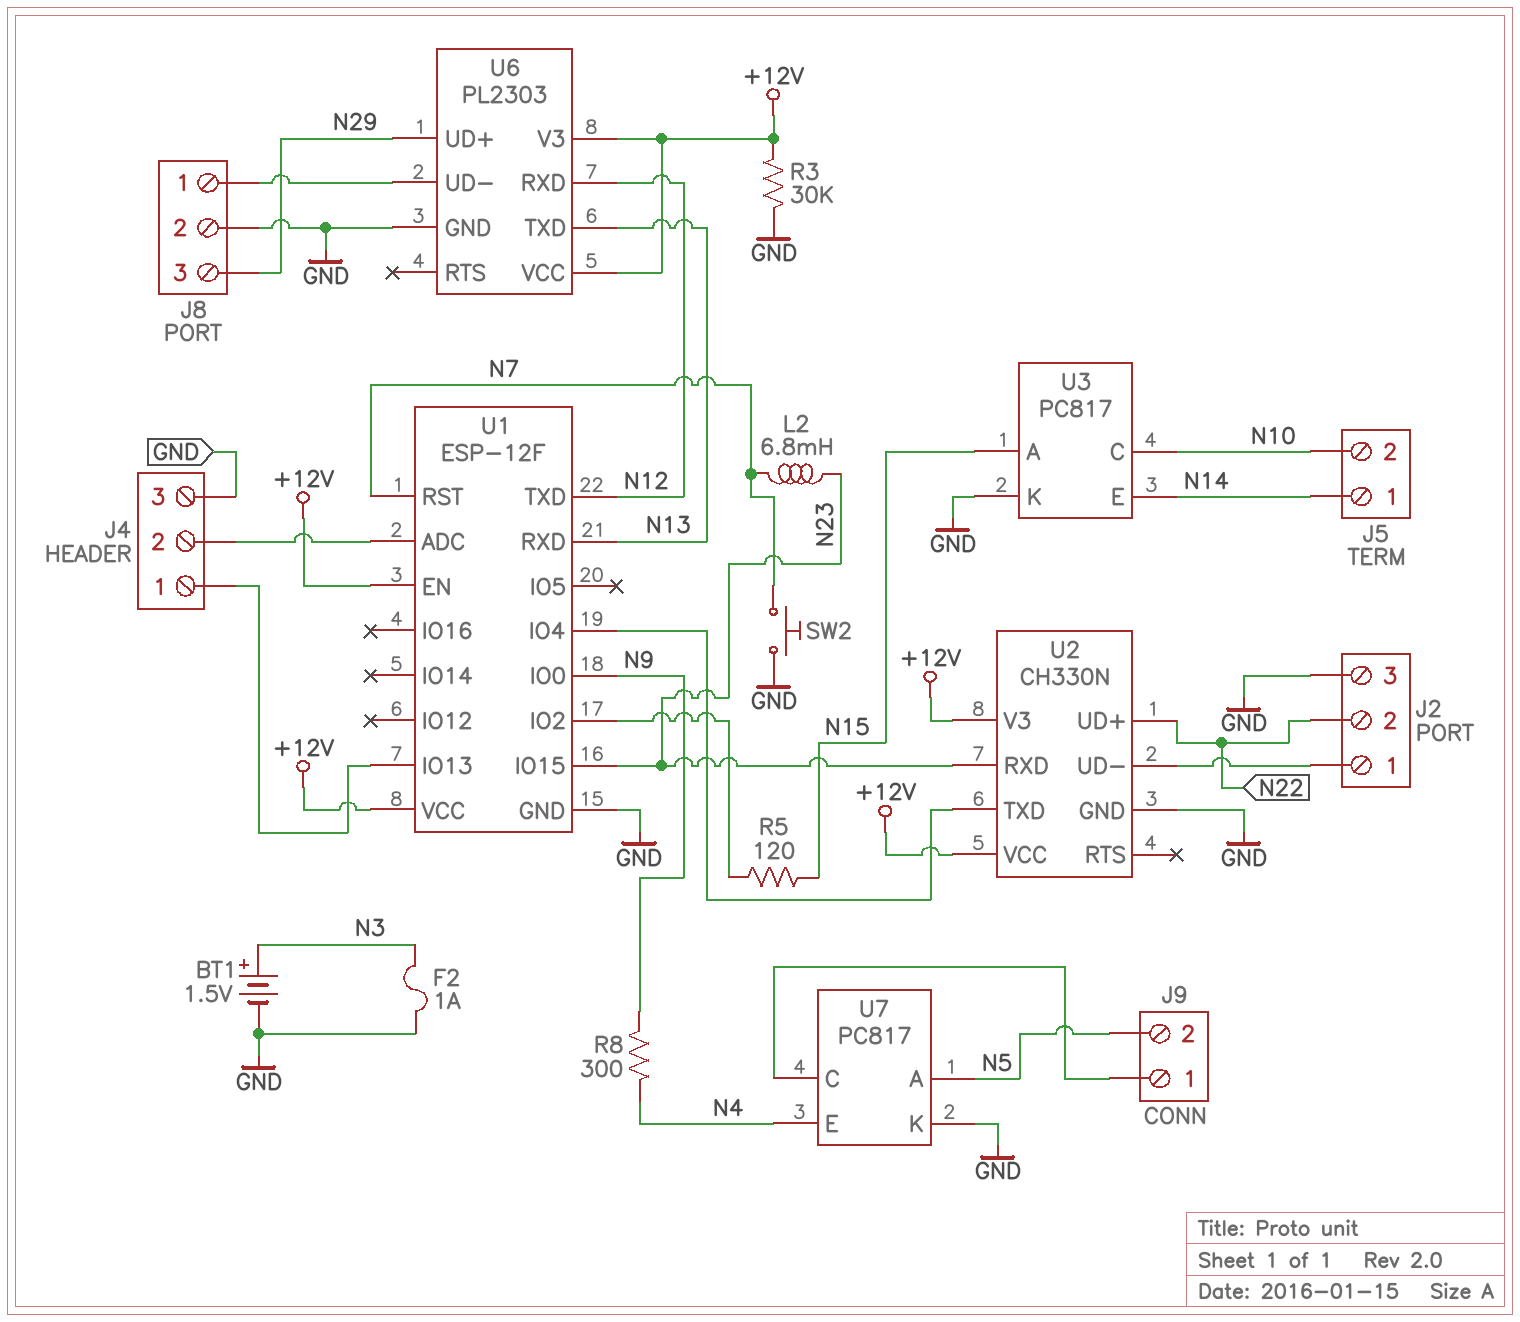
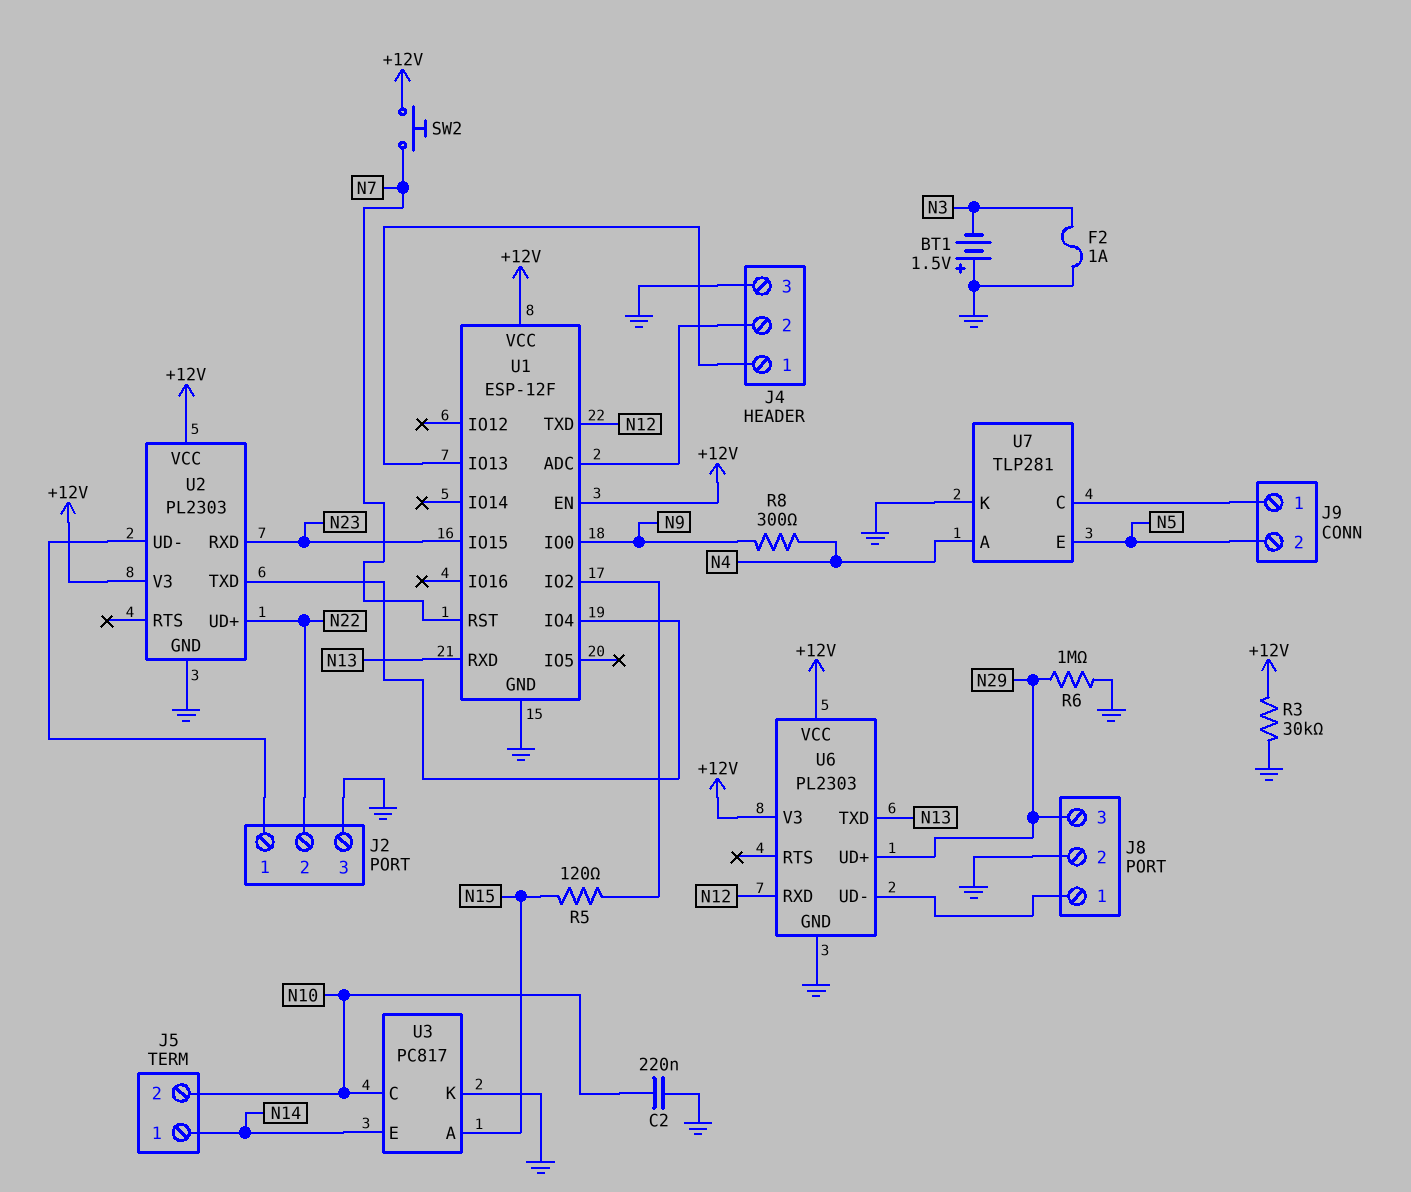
BT1: 1.5V (plus N3, minus GND) -> 1.5V (plus GND, minus N3)
C2: none -> 220nF (GND, N10)
L2: 6.8mH (N7, N23) -> none
R6: none -> 1M (GND, N29)
SW2: button (GND, N7) -> button (+12V, N7)
U2: CH330N -> PL2303
U7: PC817 -> TLP281
U7 pin A: N5 -> N4
U7 pin E: N4 -> N5

